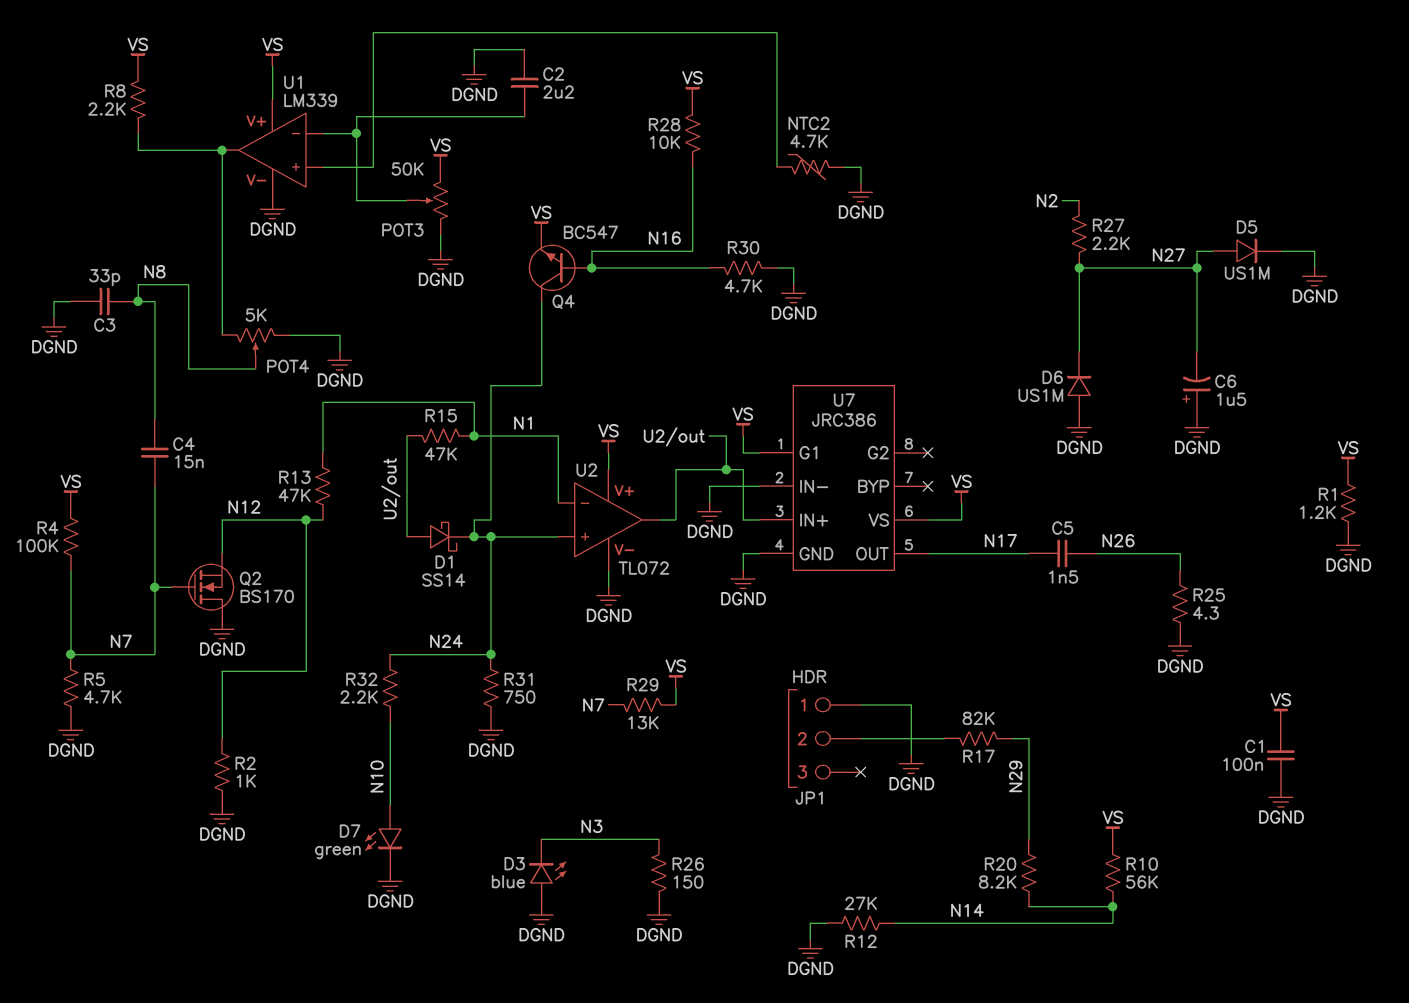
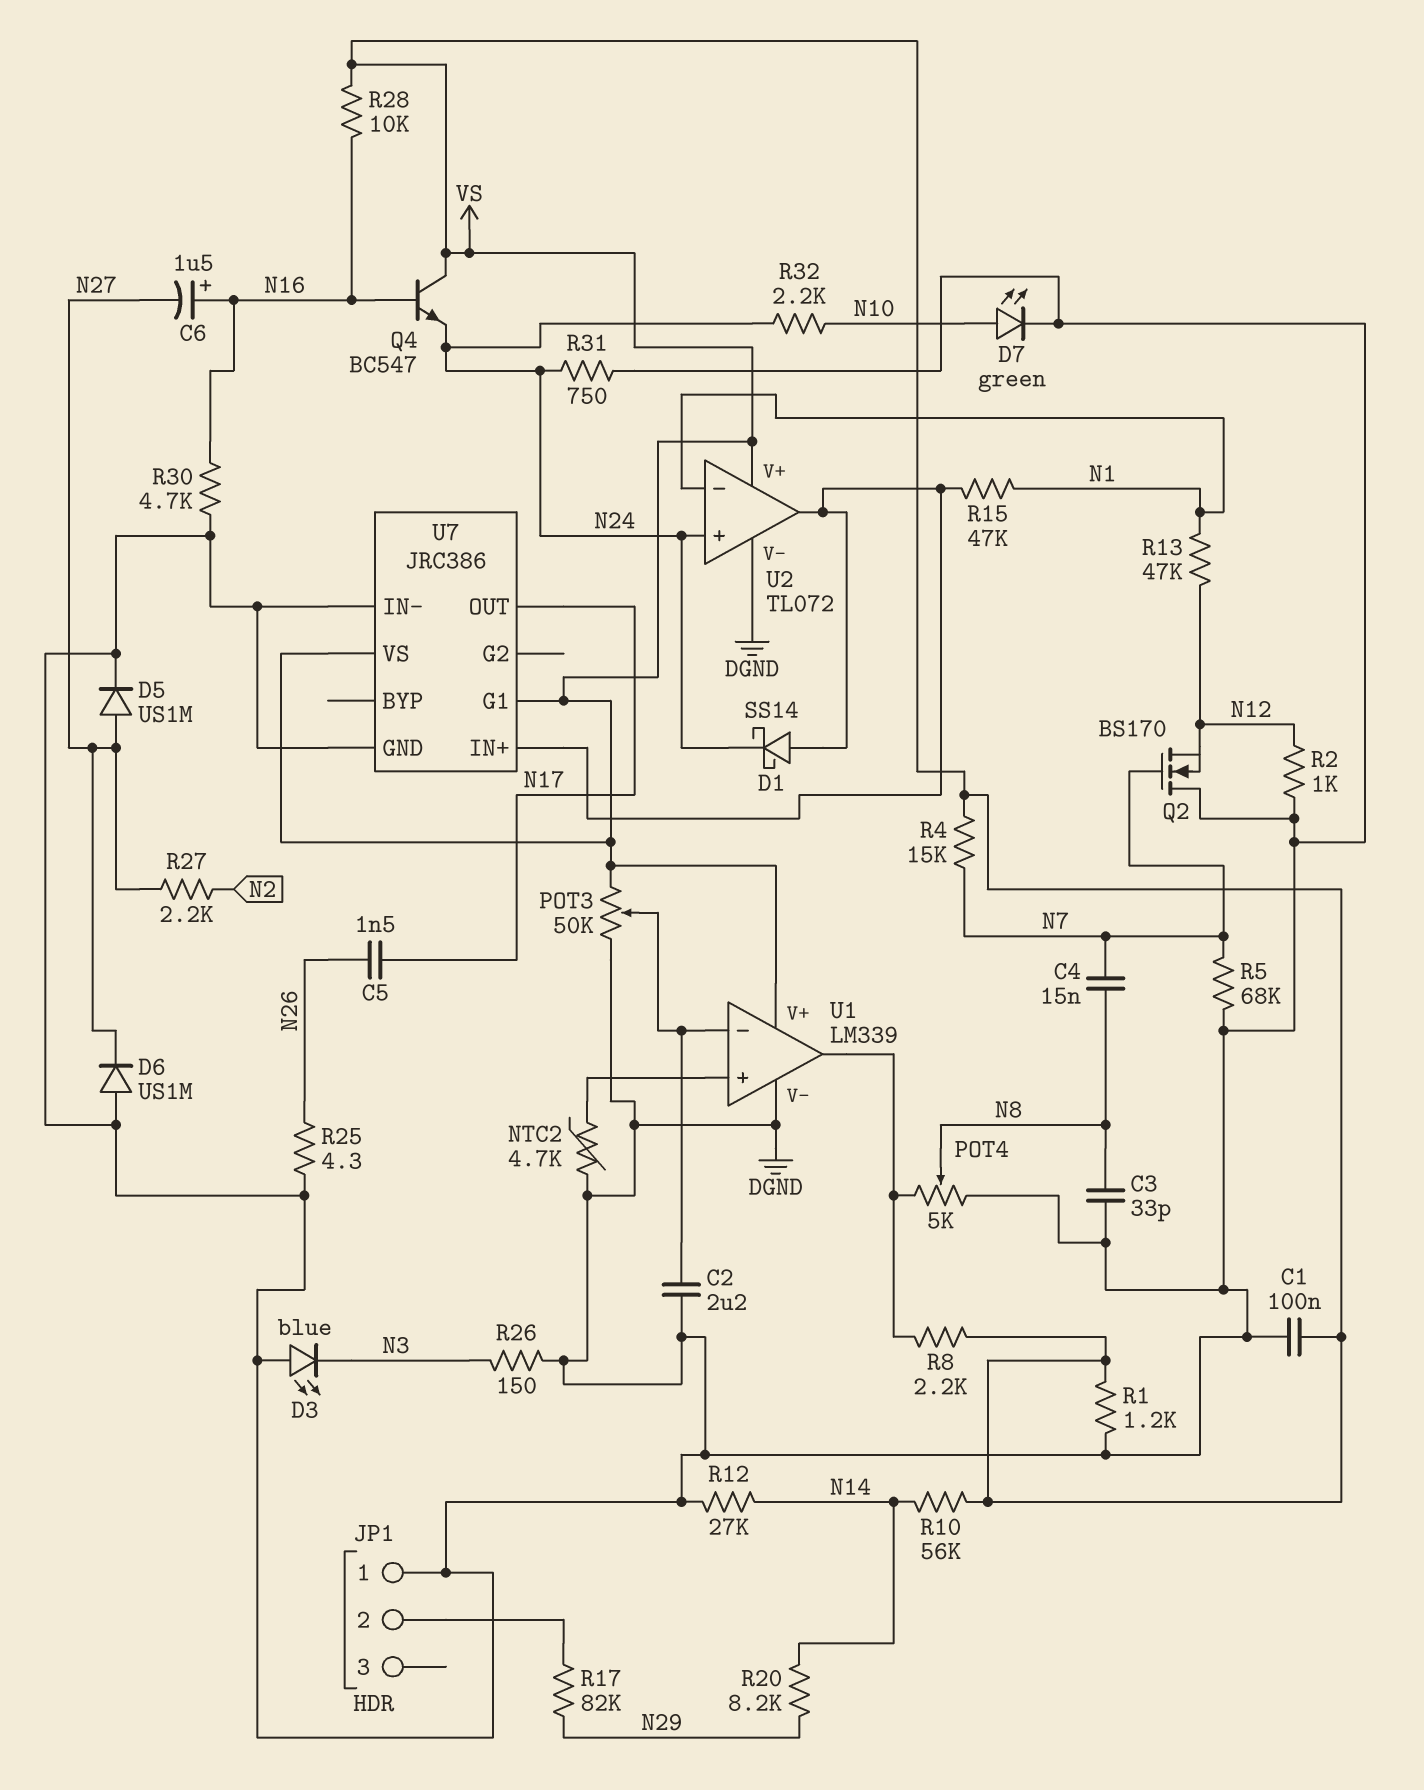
C6: 1.5uF (plus DGND, minus N27) -> 1.5uF (plus N16, minus N27)
Q4: NPN BC547 (B N16, C N24, E VS) -> NPN BC547 (B N16, C VS, E N24)
R4: 100k (N7, VS) -> 15k (N7, VS)
R5: 4.7k (DGND, N7) -> 68k (DGND, N7)
R29: 13k (N7, VS) -> none

